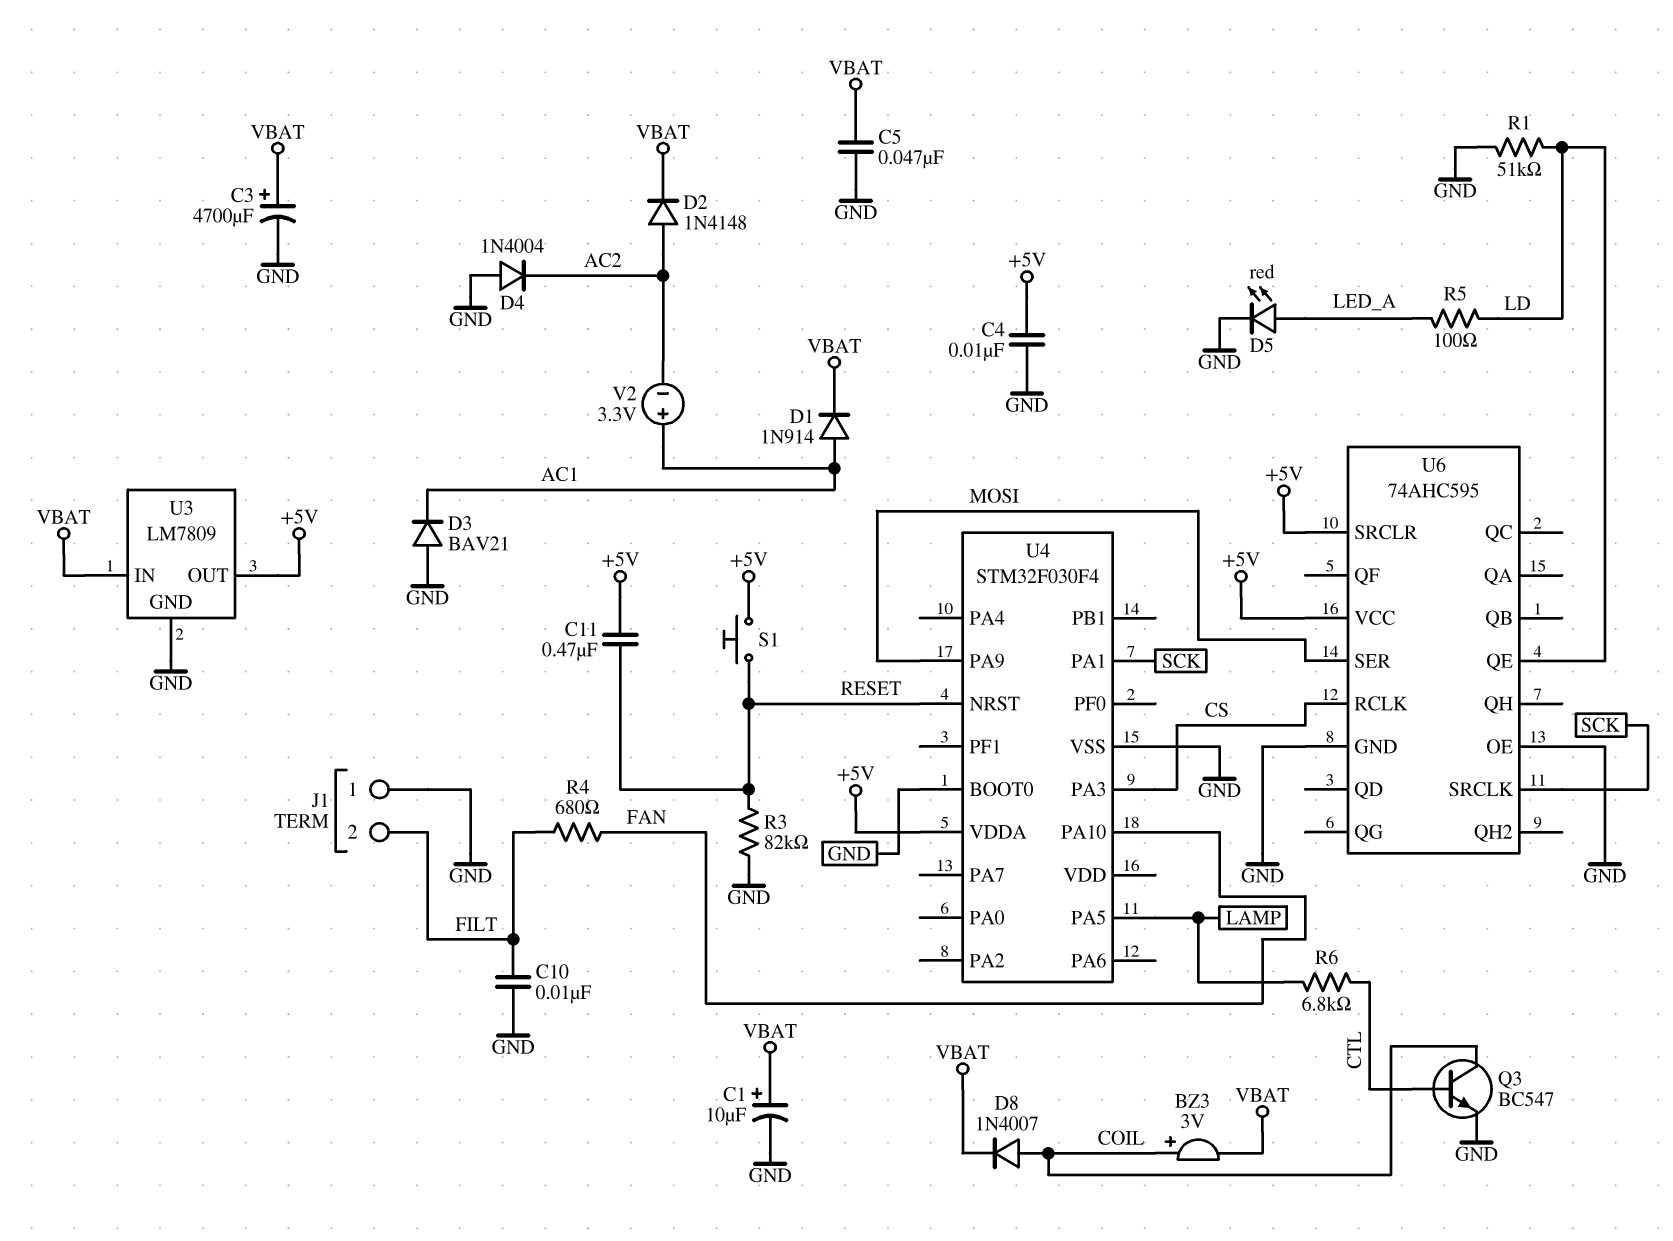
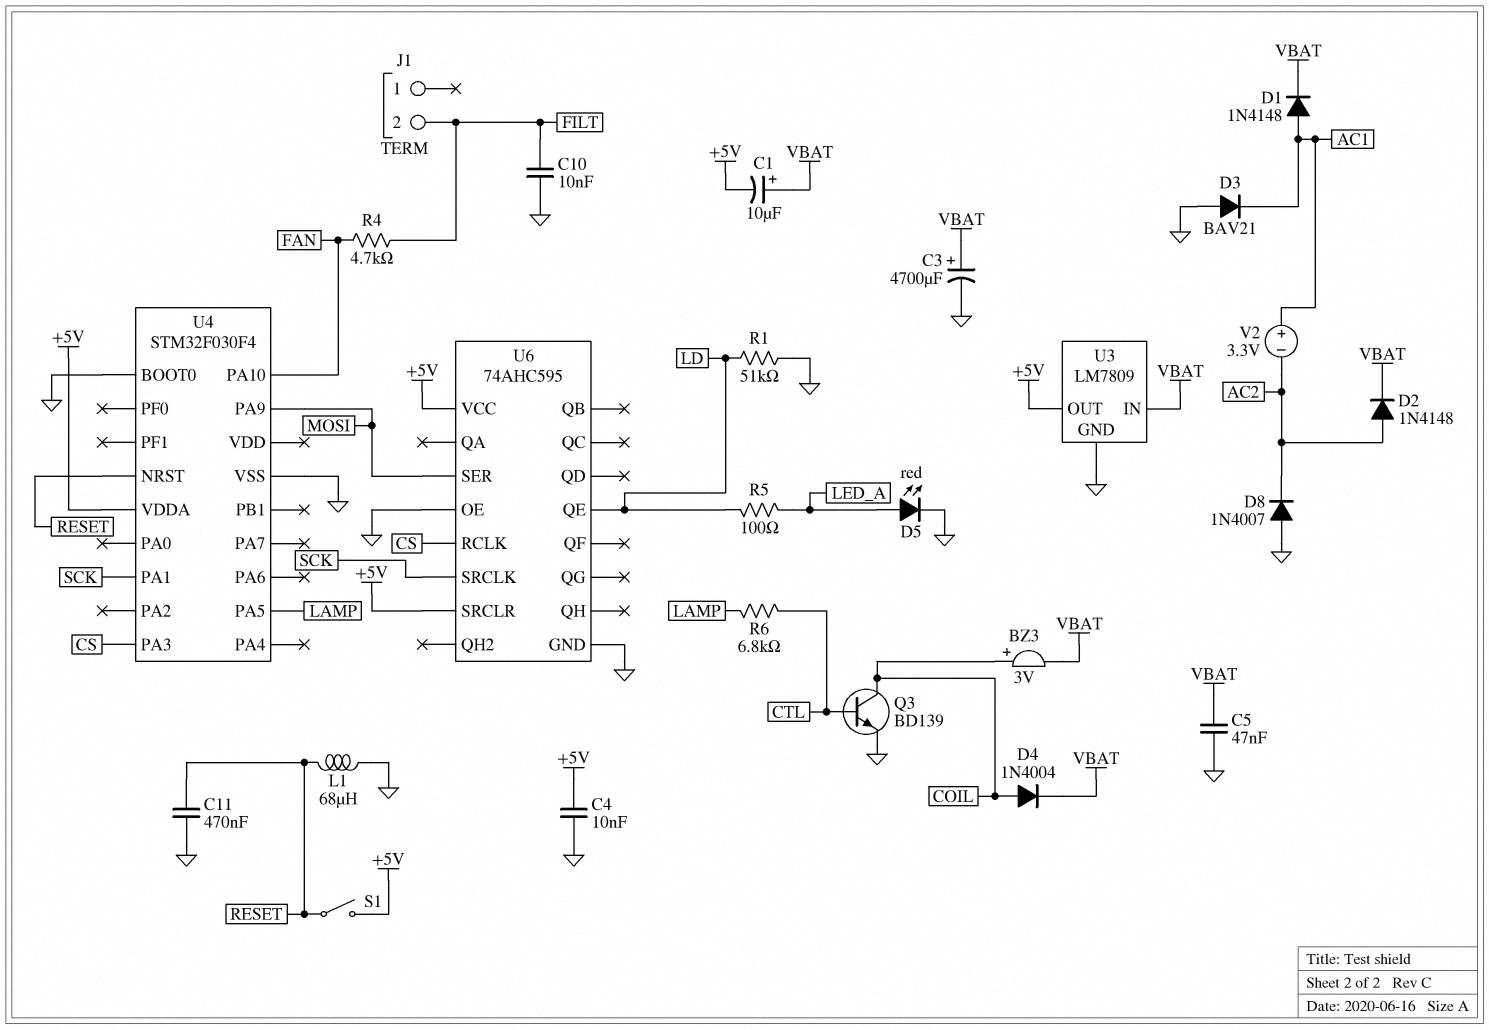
C1: 10uF (plus VBAT, minus GND) -> 10uF (plus VBAT, minus +5V)
C11: 470nF (+5V, RESET) -> 470nF (GND, RESET)
D1: diode 1N914 (A AC1, K VBAT) -> diode 1N4148 (A AC1, K VBAT)
D4: diode 1N4004 (A GND, K AC2) -> diode 1N4004 (A COIL, K VBAT)
D8: diode 1N4007 (A COIL, K VBAT) -> diode 1N4007 (A GND, K AC2)
J1 pin 1: GND -> none
L1: none -> 68uH (GND, RESET)
Q3: NPN BC547 (B CTL, C COIL, E GND) -> NPN BD139 (B CTL, C COIL, E GND)
R3: 82k (GND, RESET) -> none
R4: 680 (FAN, FILT) -> 4.7k (FAN, FILT)
S1: button (+5V, RESET) -> switch (+5V, RESET)

